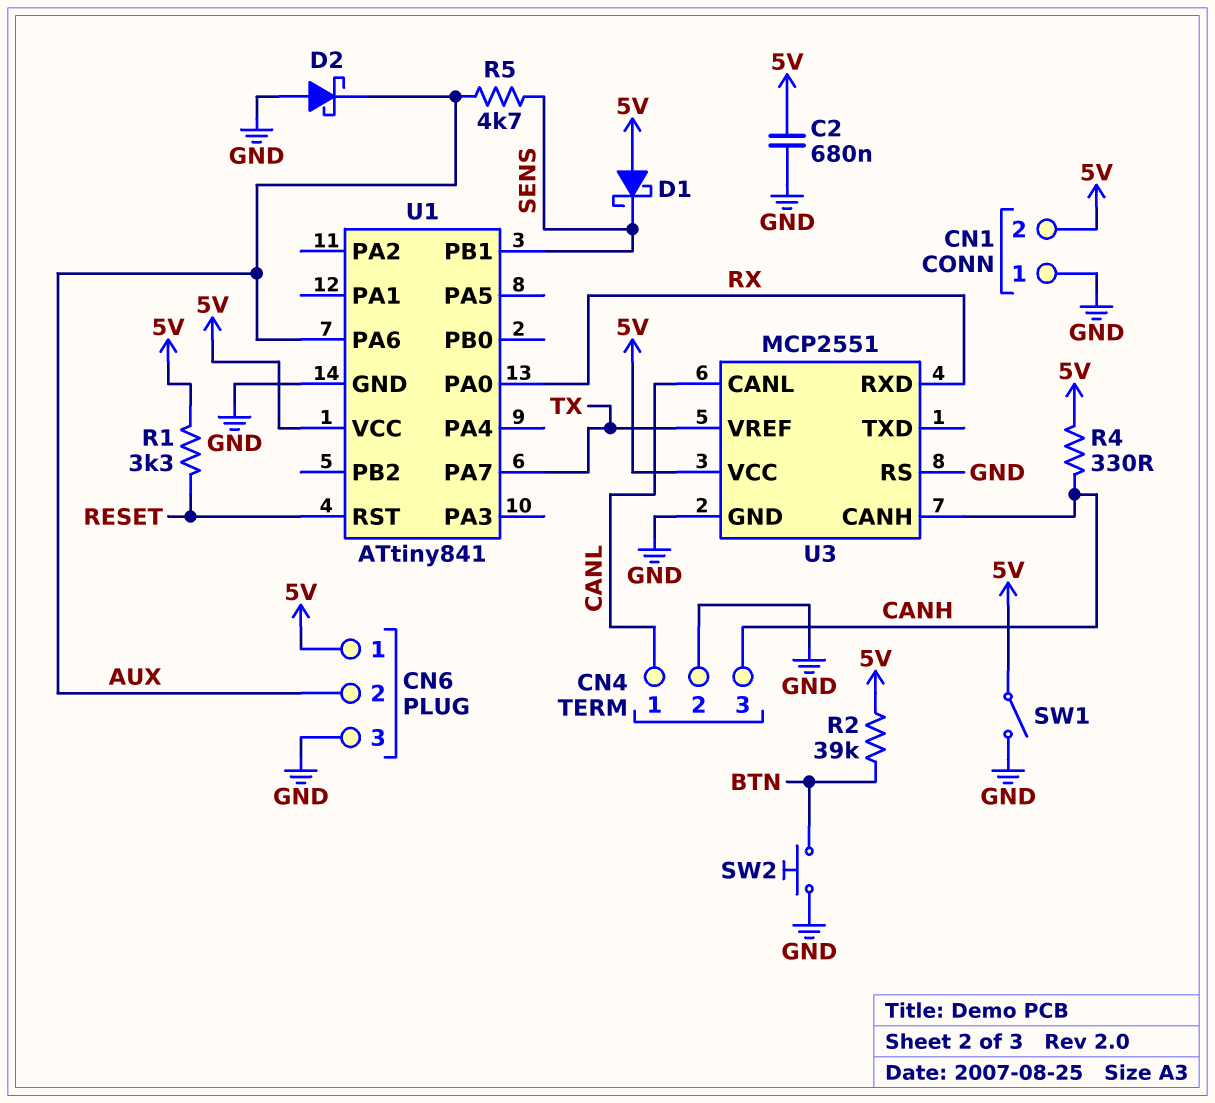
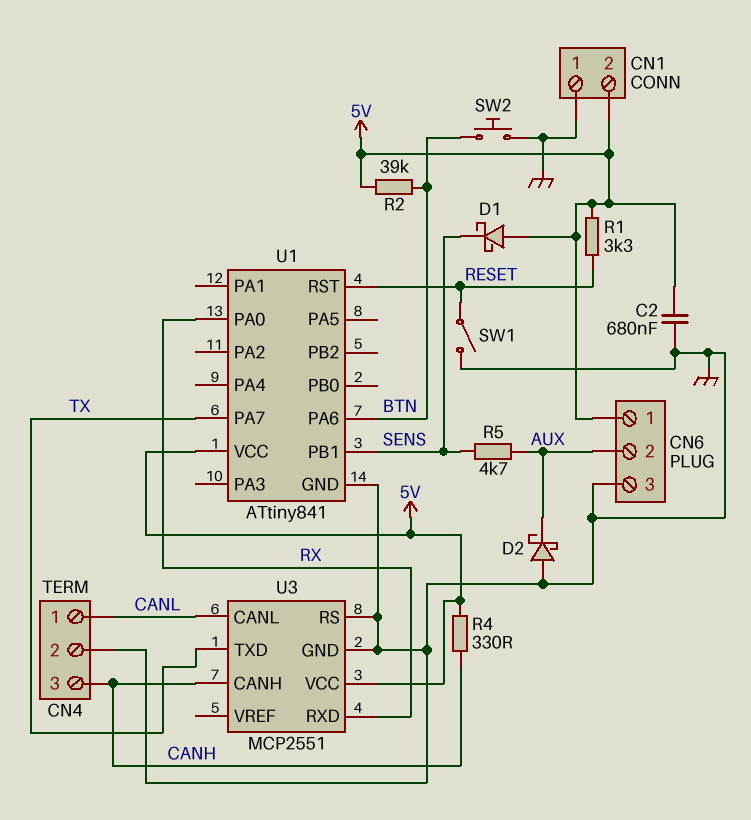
SW1: switch (5V, GND) -> switch (GND, RESET)
U1 pin PA6: AUX -> BTN
U3 pin TXD: none -> TX
U3 pin VREF: TX -> none

